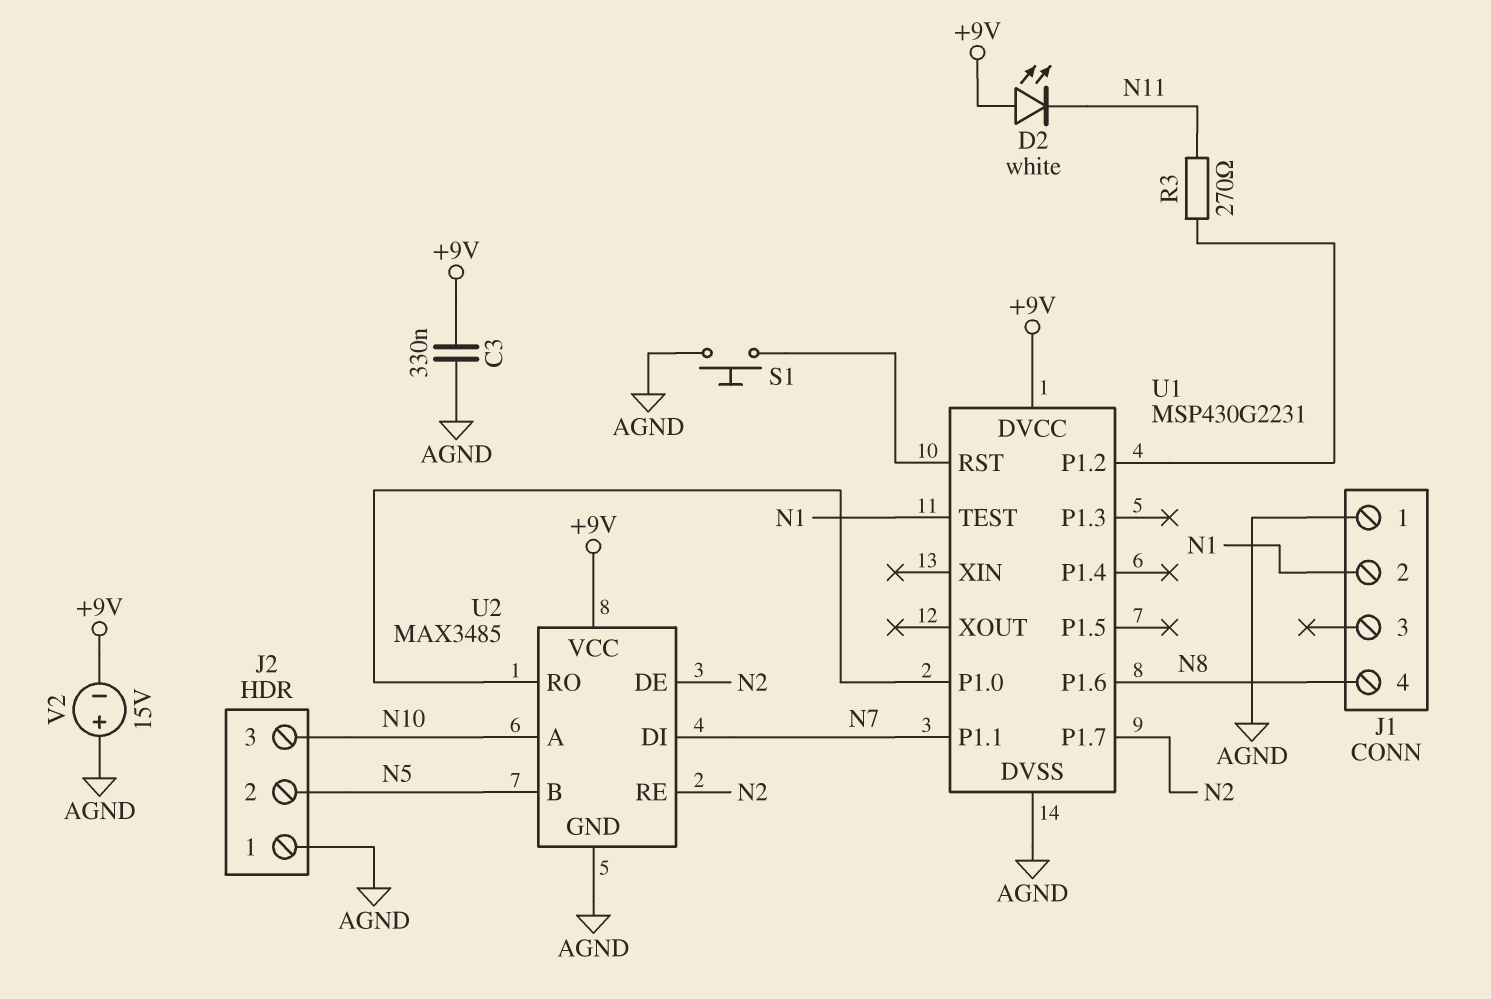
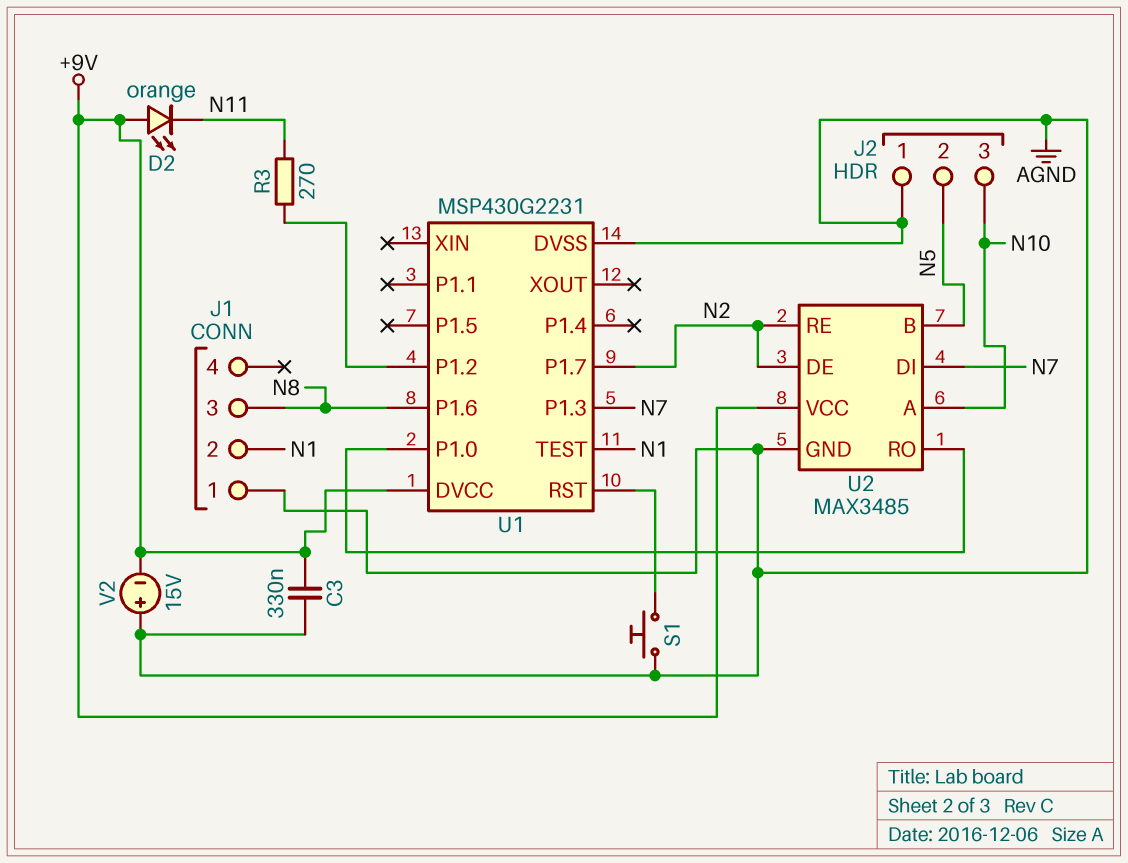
D2: LED white (A +9V, K N11) -> LED orange (A +9V, K N11)
J1 pin 3: none -> N8
J1 pin 4: N8 -> none
U1 pin P1.1: N7 -> none
U1 pin P1.3: none -> N7

